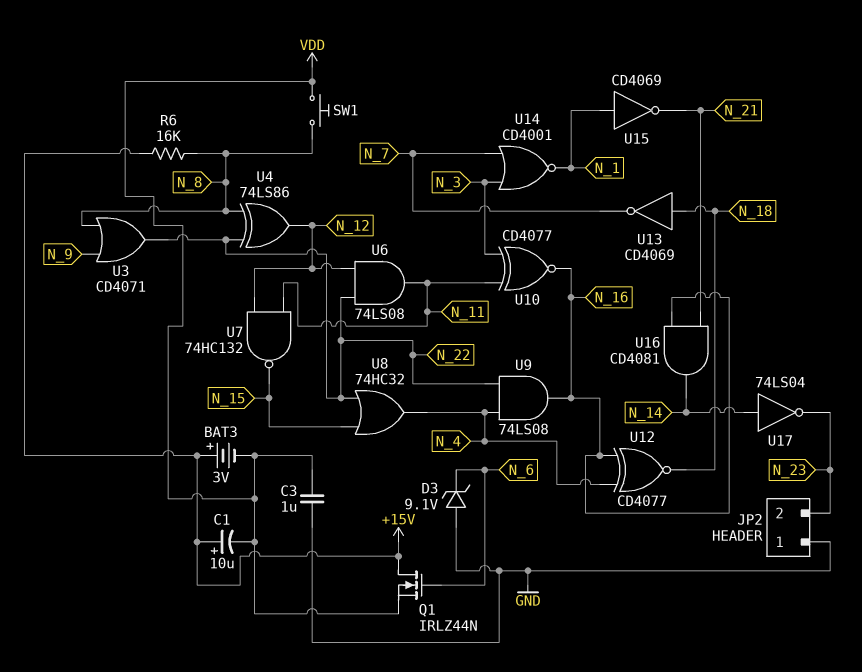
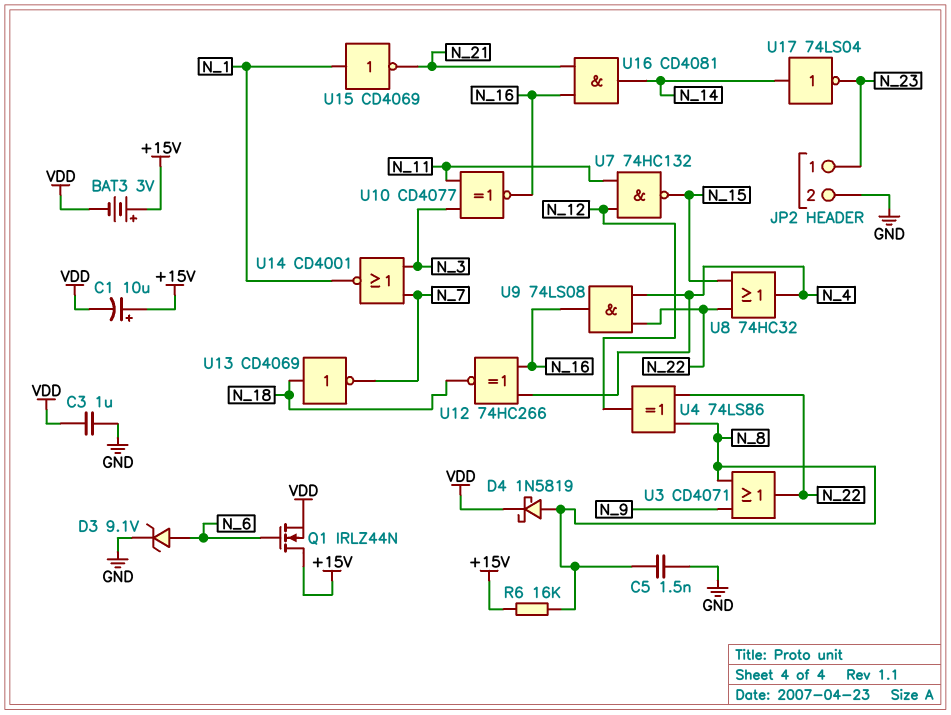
C5: none -> 1.5nF (GND, N_8)
D3: zener 9.1V (A GND, K N_6) -> zener 9.1V (A N_6, K GND)
D4: none -> schottky 1N5819 (A N_8, K VDD)
JP2 pin 1: GND -> N_23
JP2 pin 2: N_23 -> GND
SW1: button (N_8, VDD) -> none
U6: AND 74LS08 (in N_12, in N_22, out N_11) -> none
U12: XNOR CD4077 (in N_4, in N_16, out N_18) -> XNOR 74HC266 (in N_4, in N_16, out N_18)

